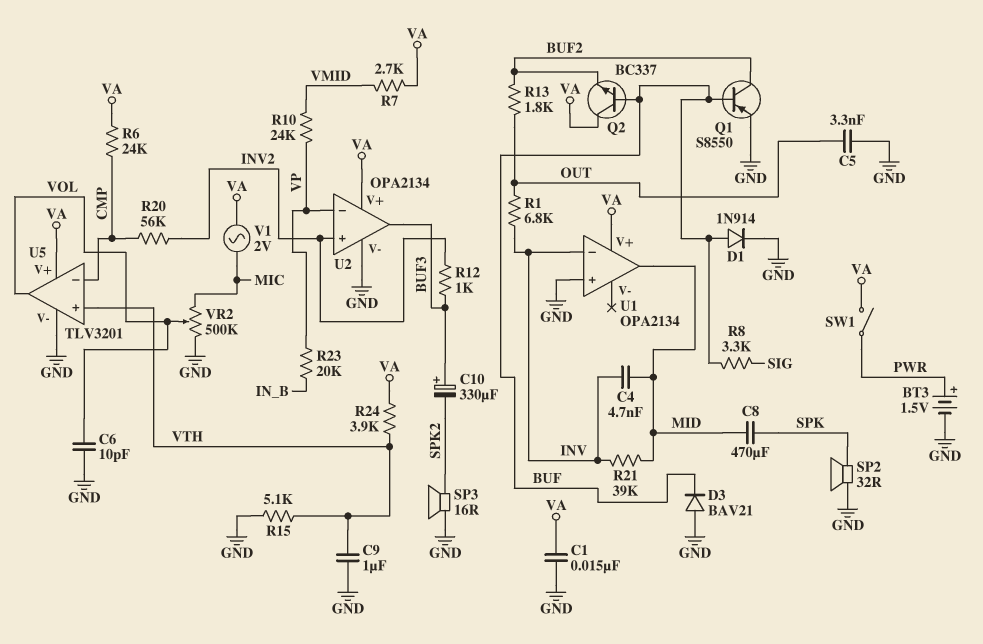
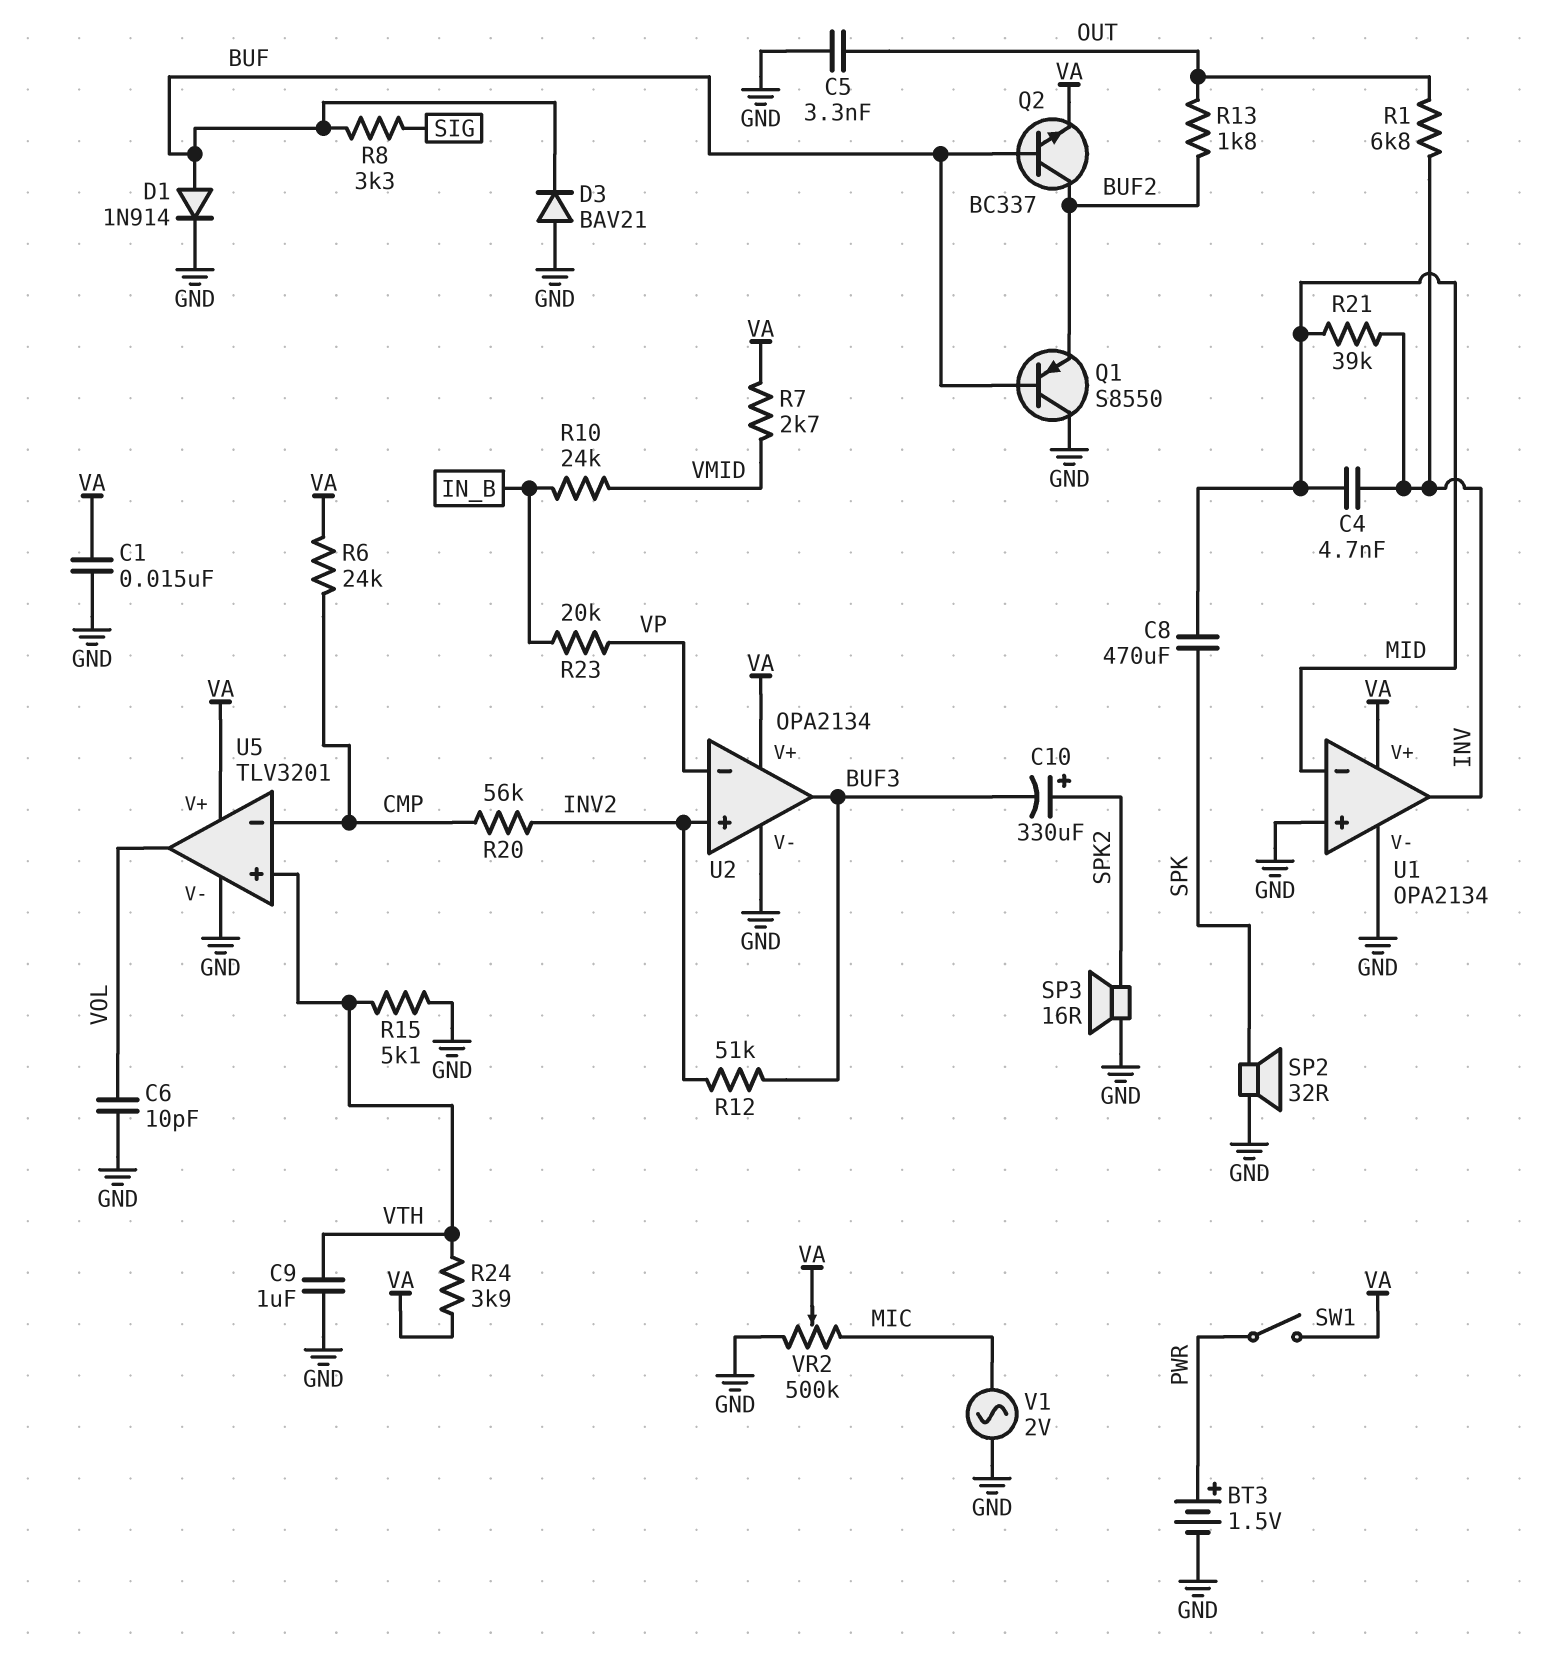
C10: 330uF (plus BUF3, minus SPK2) -> 330uF (plus SPK2, minus BUF3)
Q1: PNP S8550 (B BUF, C BUF2, E GND) -> PNP S8550 (B BUF, C GND, E BUF2)
Q2: NPN BC337 (B BUF, C VA, E BUF2) -> NPN BC337 (B BUF, C BUF2, E VA)
R10: 24k (VMID, VP) -> 24k (IN_B, VMID)
R12: 1k (BUF3, INV2) -> 51k (BUF3, INV2)
U1 pin V-: none -> GND
U1 pin in-: INV -> MID
U1 pin out: MID -> INV
V1: AC 2V (MIC, VA) -> AC 2V (GND, MIC)
VR2: 500k (GND, MIC, wiper VOL) -> 500k (GND, MIC, wiper VA)

